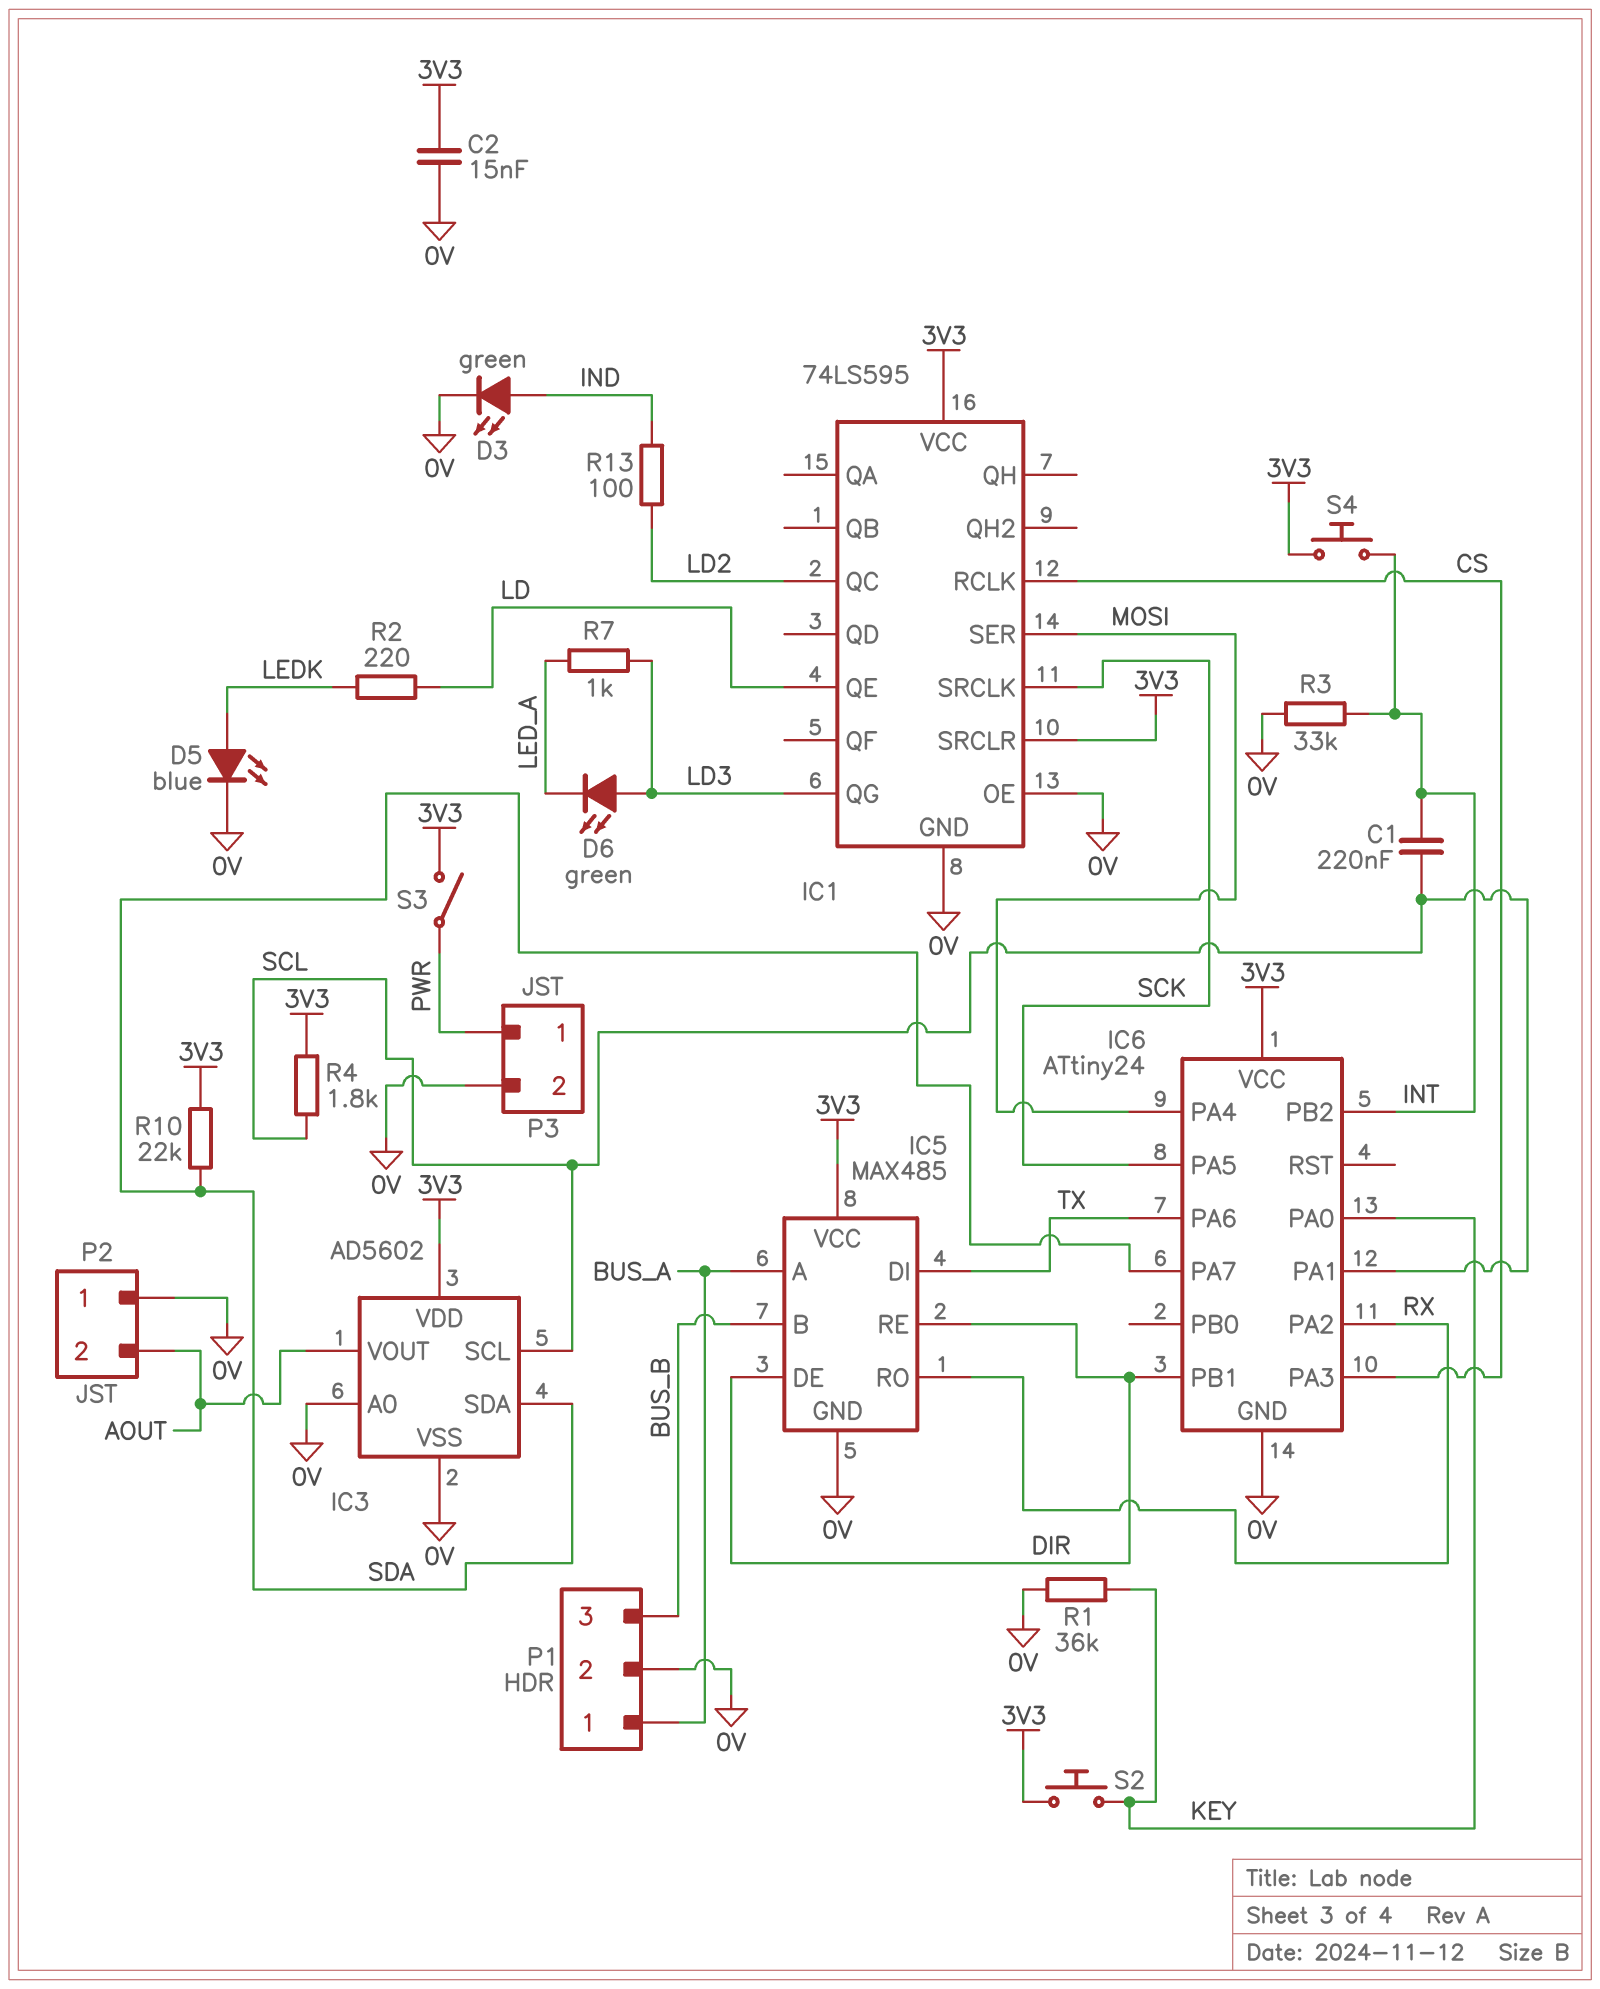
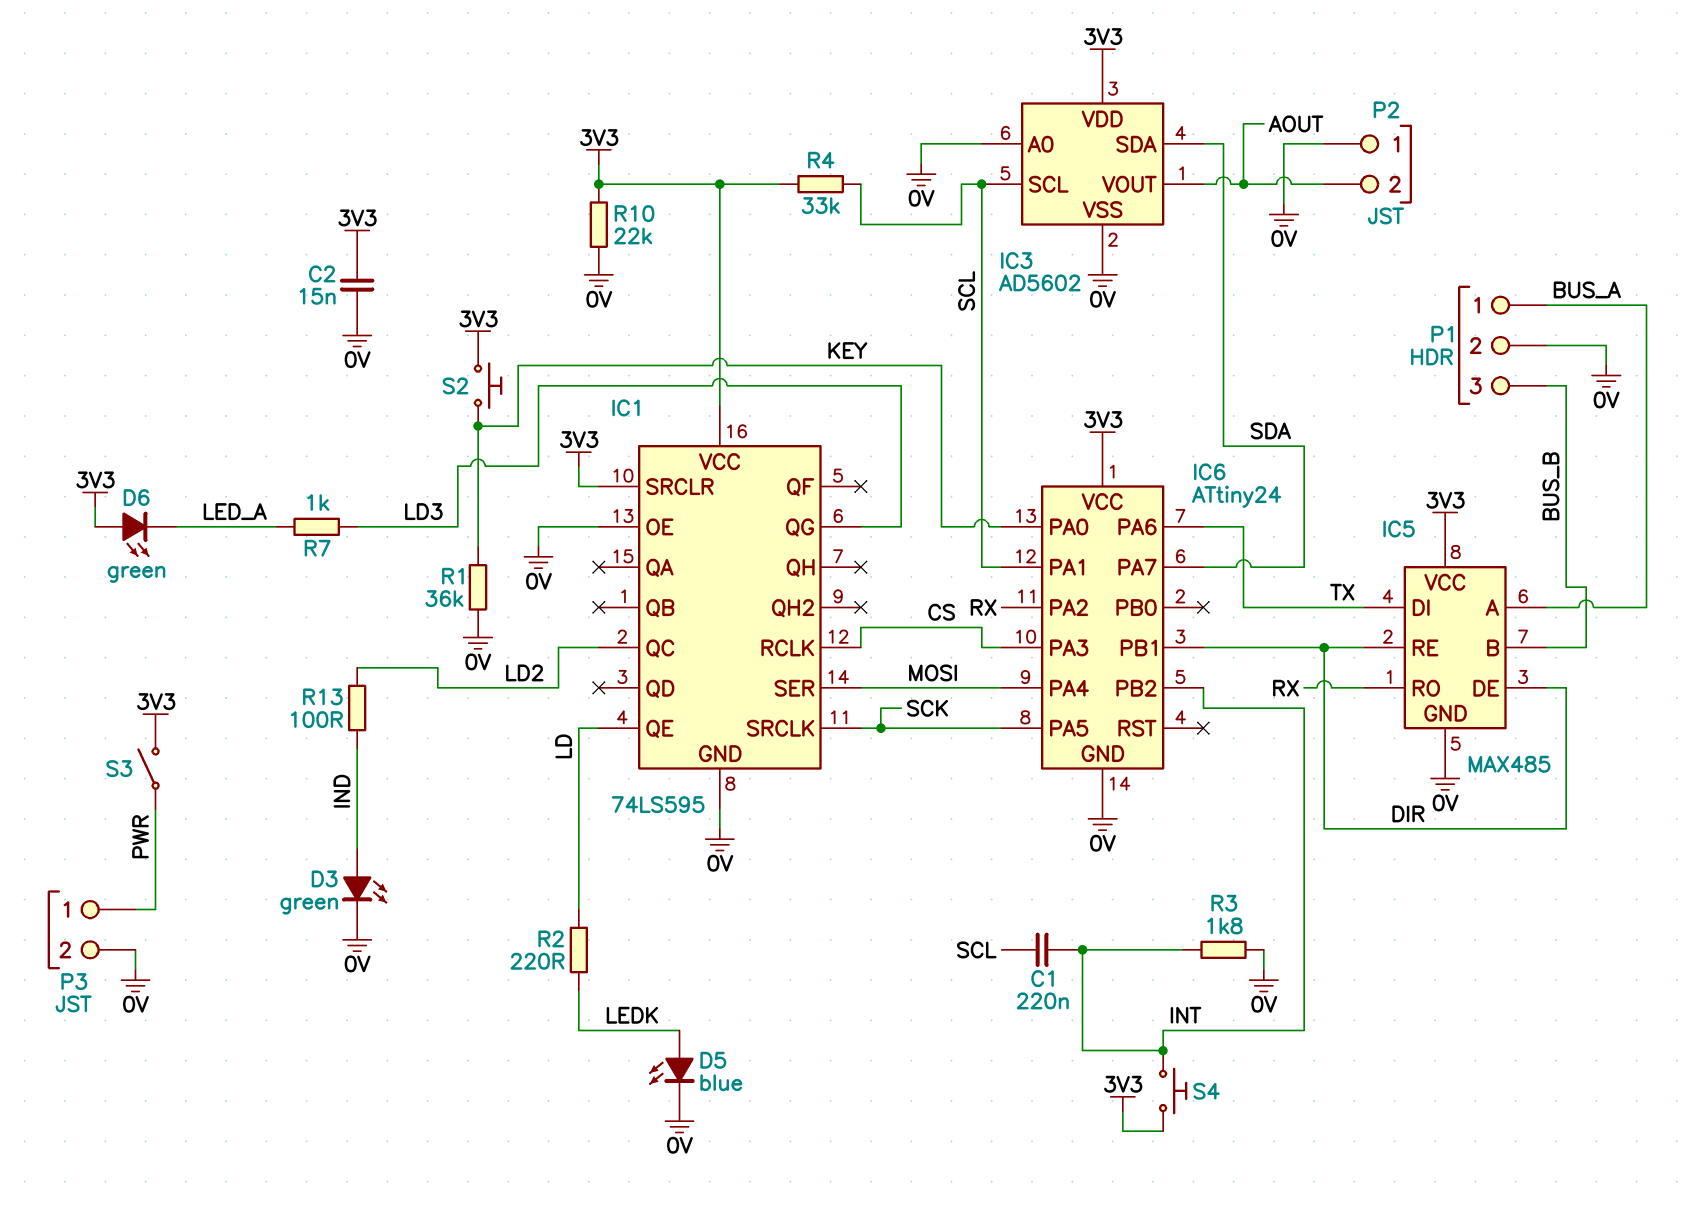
D6: LED green (A LD3, K LED_A) -> LED green (A 3V3, K LED_A)
R3: 33k (0V, INT) -> 1.8k (0V, INT)
R4: 1.8k (3V3, SCL) -> 33k (3V3, SCL)
R10: 22k (3V3, SDA) -> 22k (0V, 3V3)

